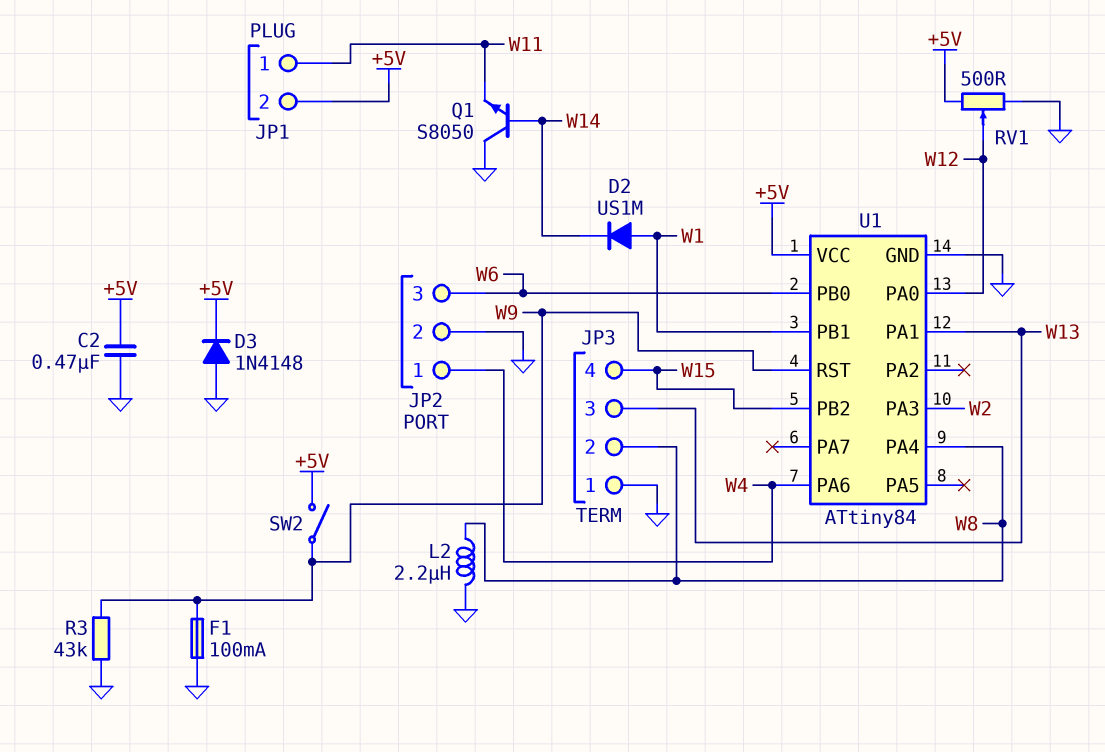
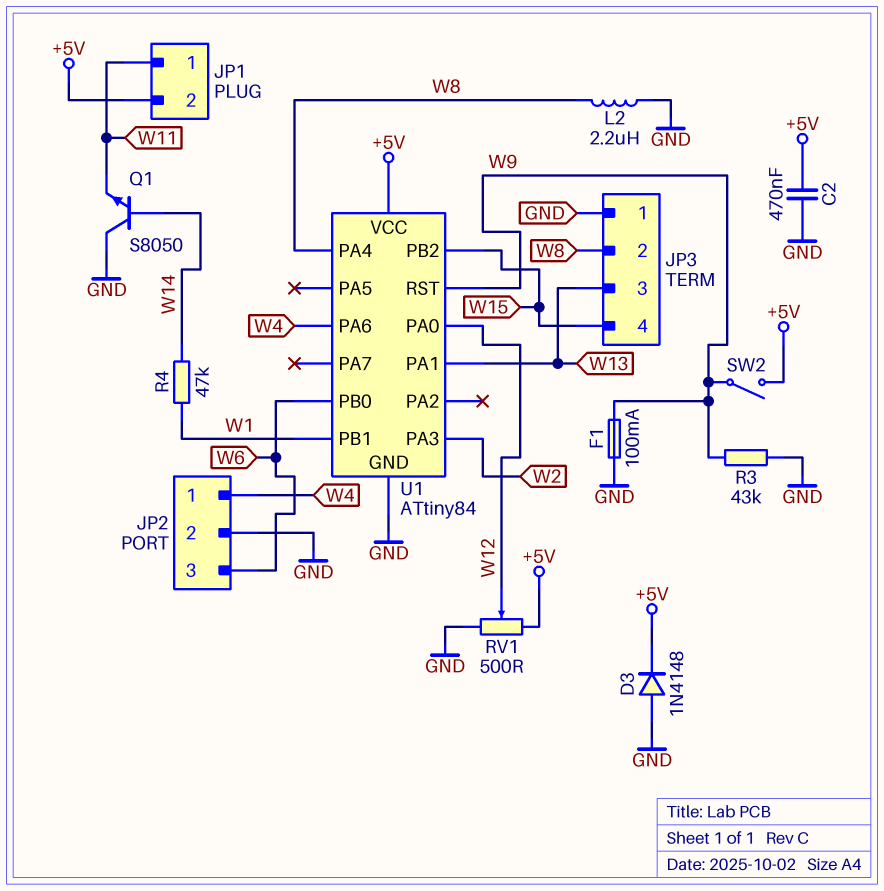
D2: diode US1M (A W1, K W14) -> none
R4: none -> 47k (W1, W14)

